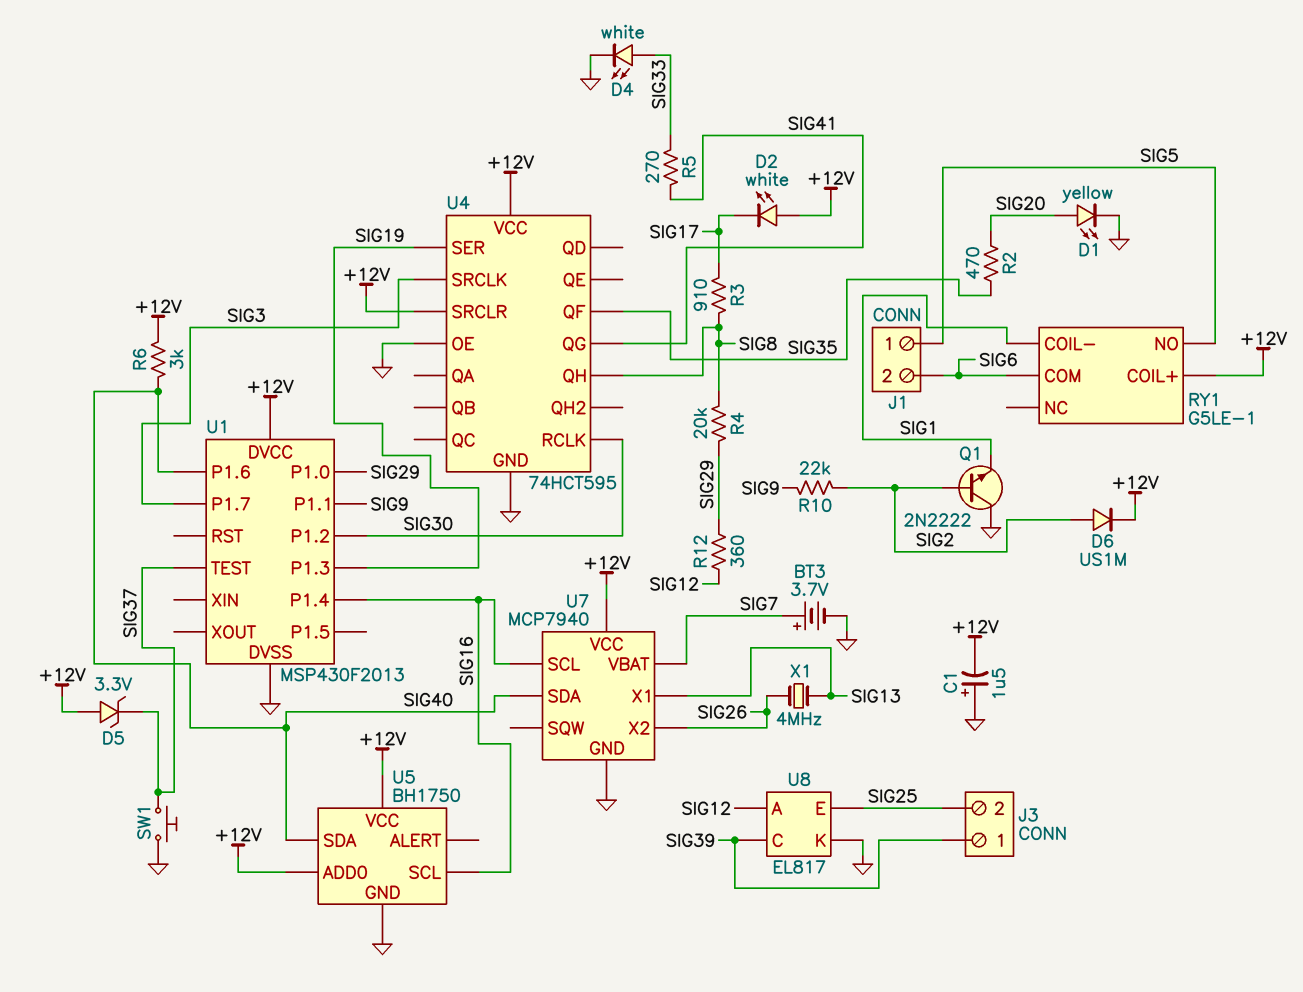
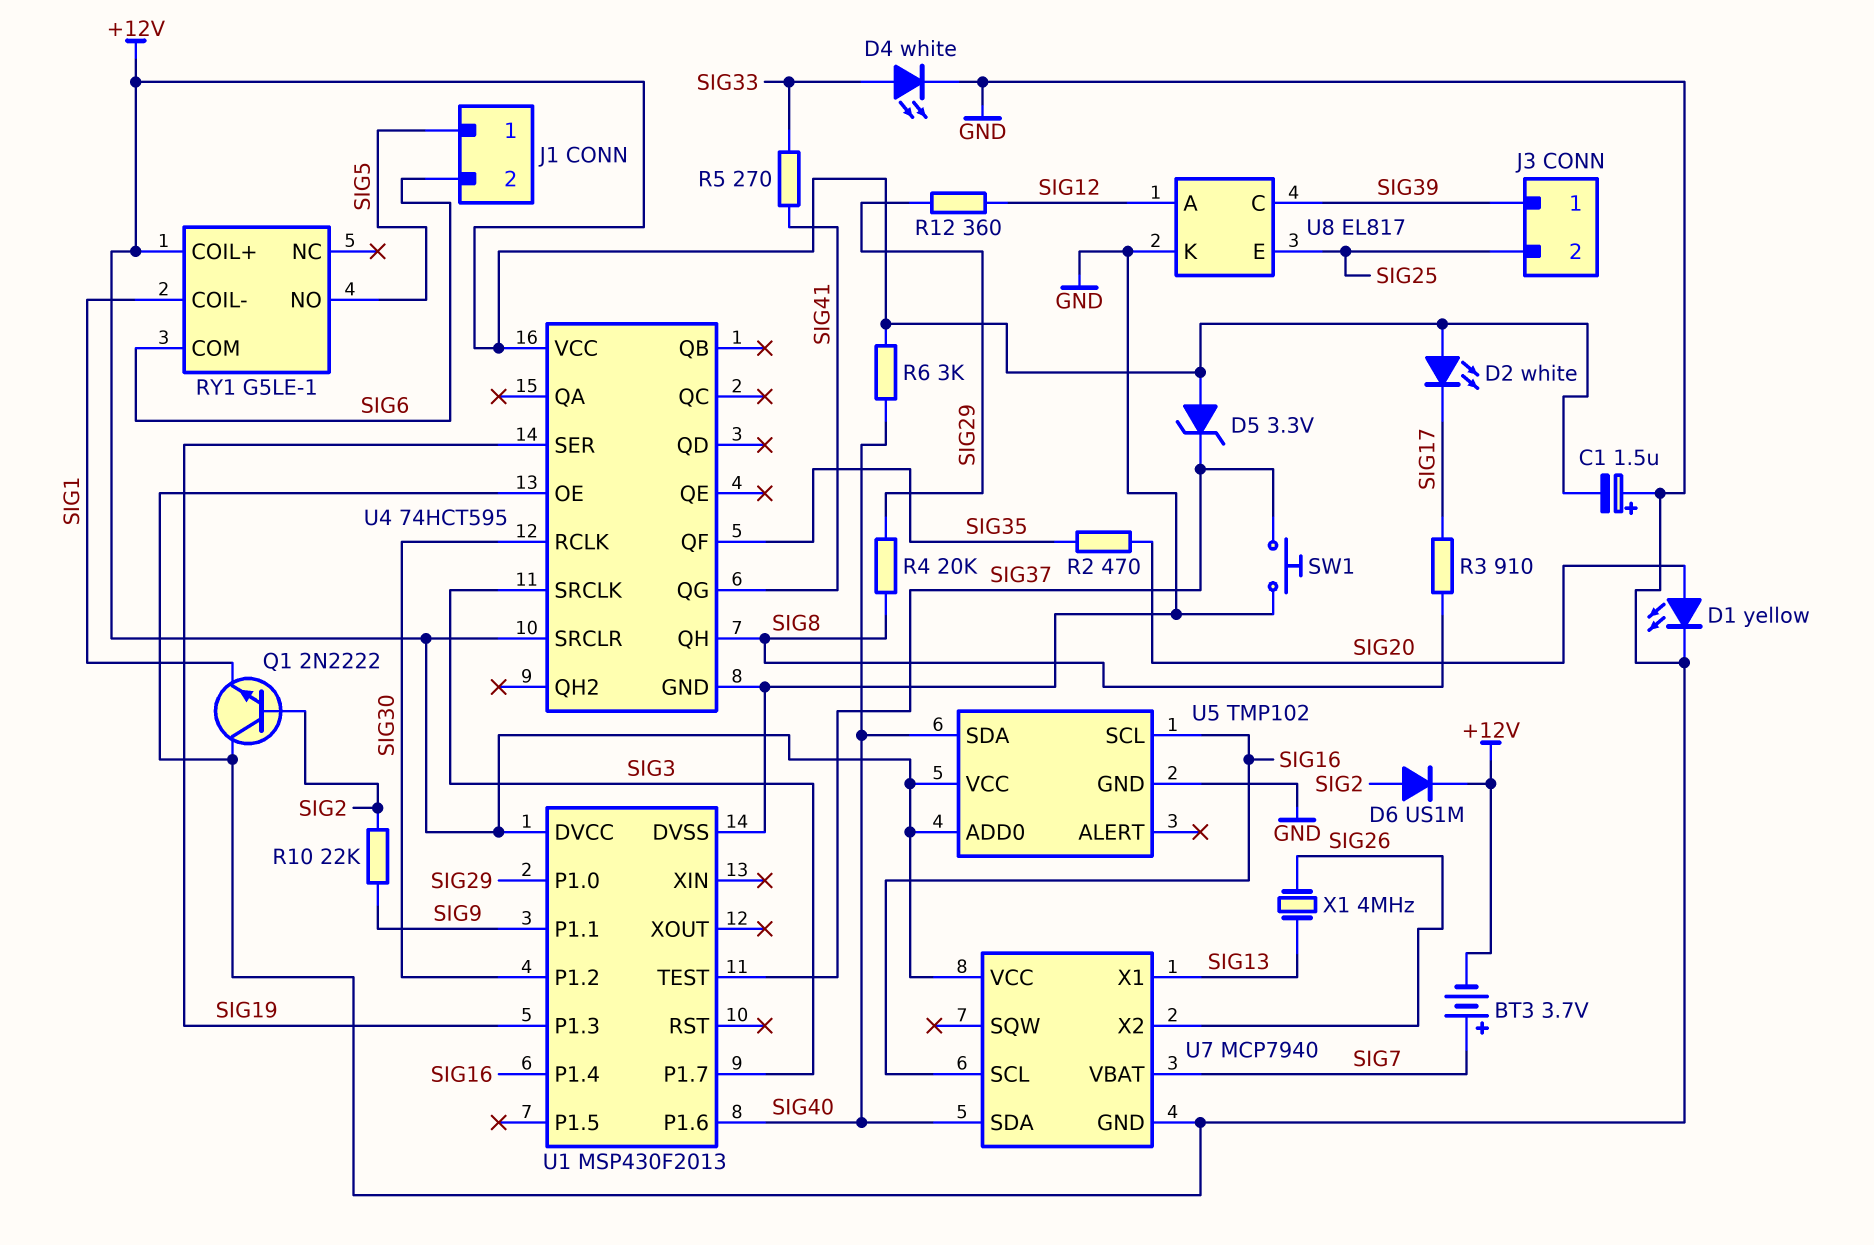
BT3: 3.7V (plus SIG7, minus GND) -> 3.7V (plus SIG7, minus +12V)
U5: BH1750 -> TMP102

